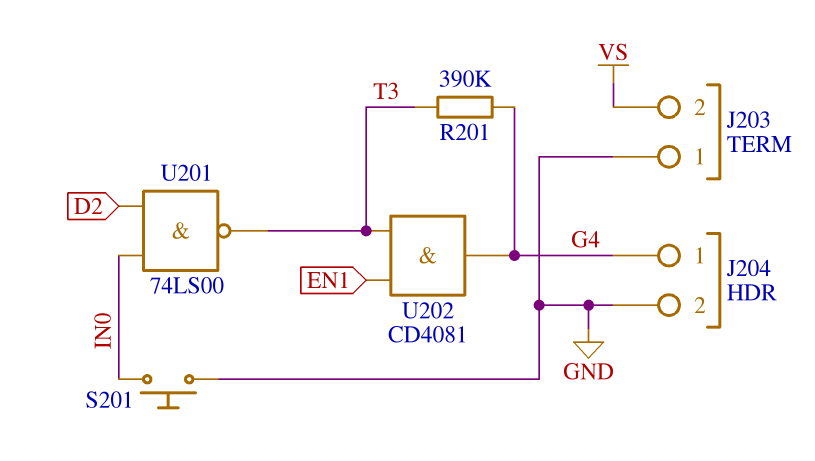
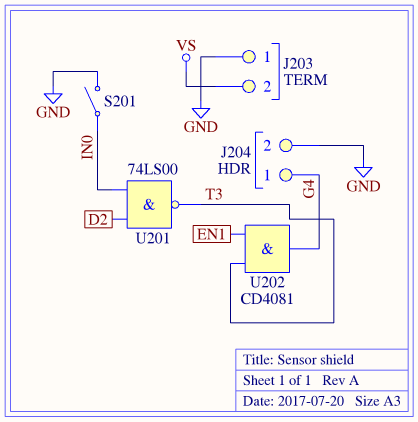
R201: 390k (G4, T3) -> none
S201: button (GND, IN0) -> switch (GND, IN0)

